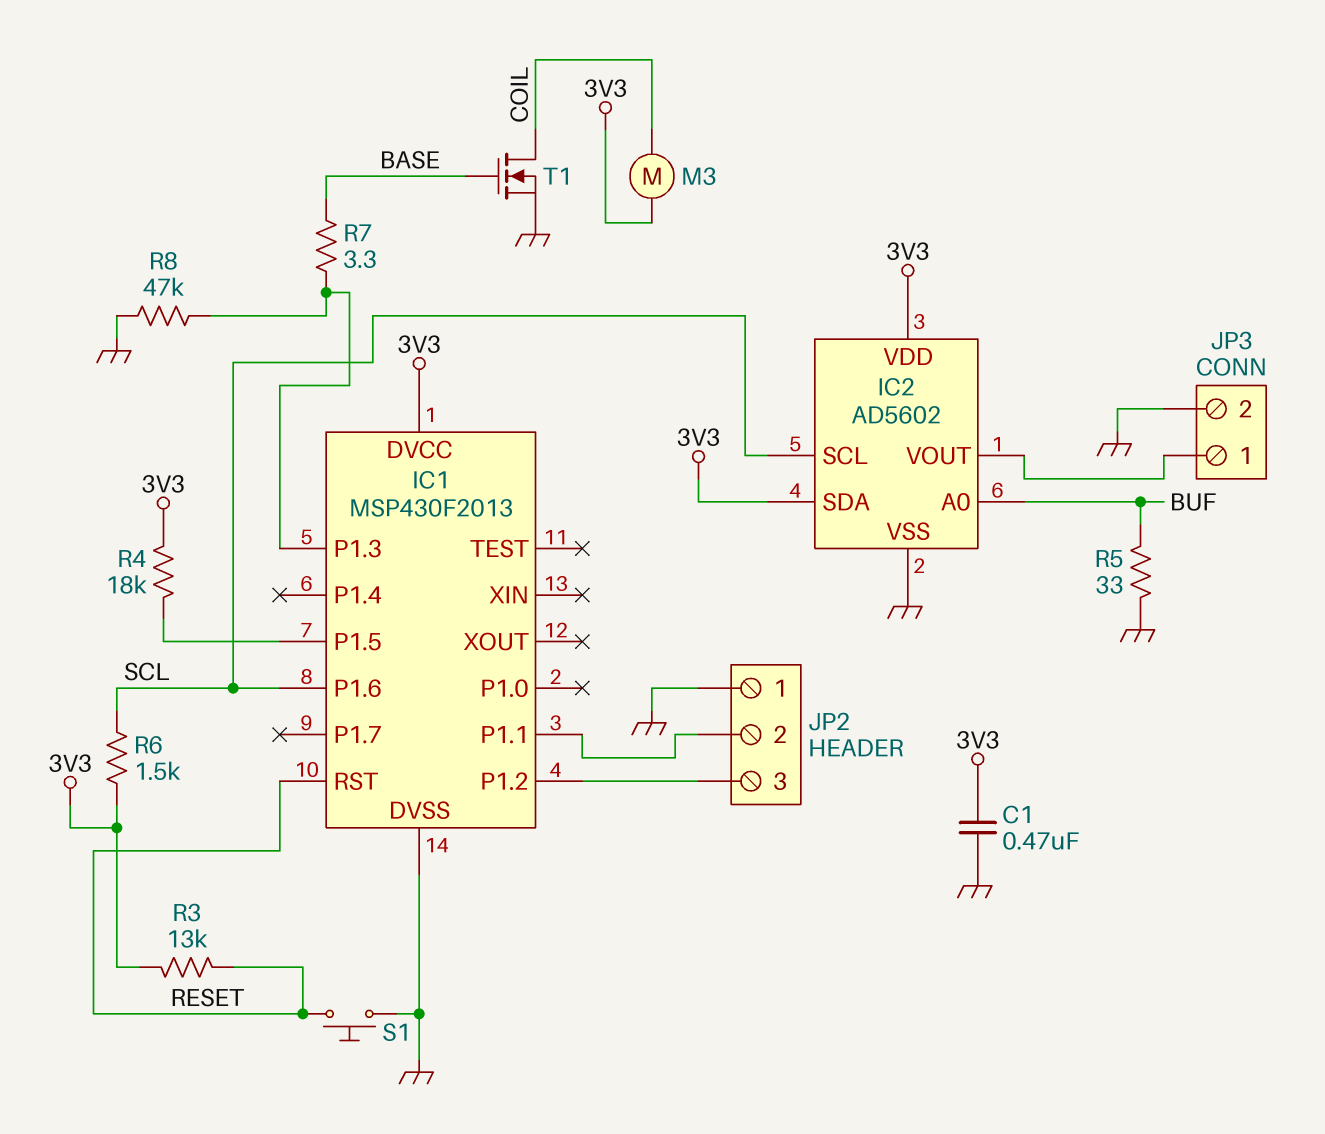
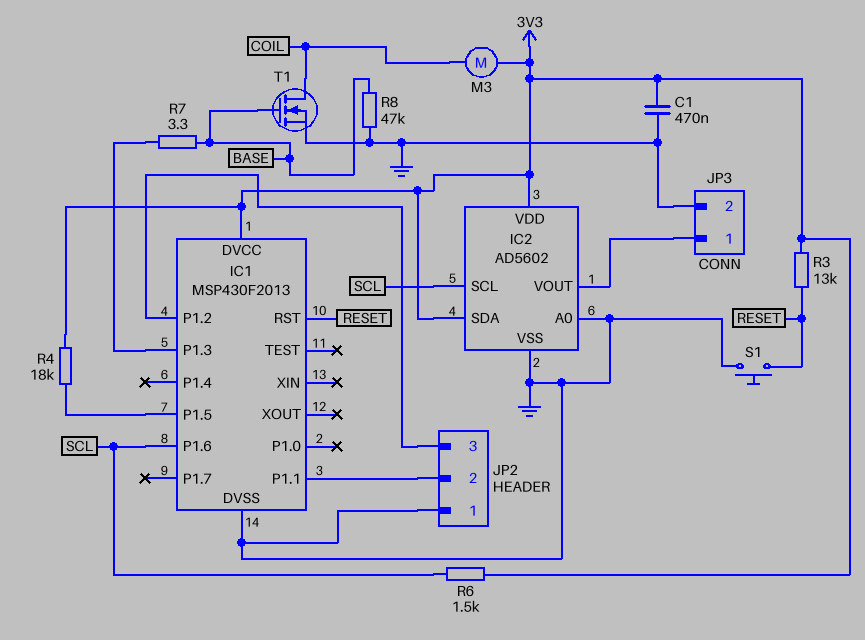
IC2 pin A0: BUF -> GND
R5: 33 (BUF, GND) -> none
R8: 47k (GND, IC1/P1.3) -> 47k (BASE, GND)

